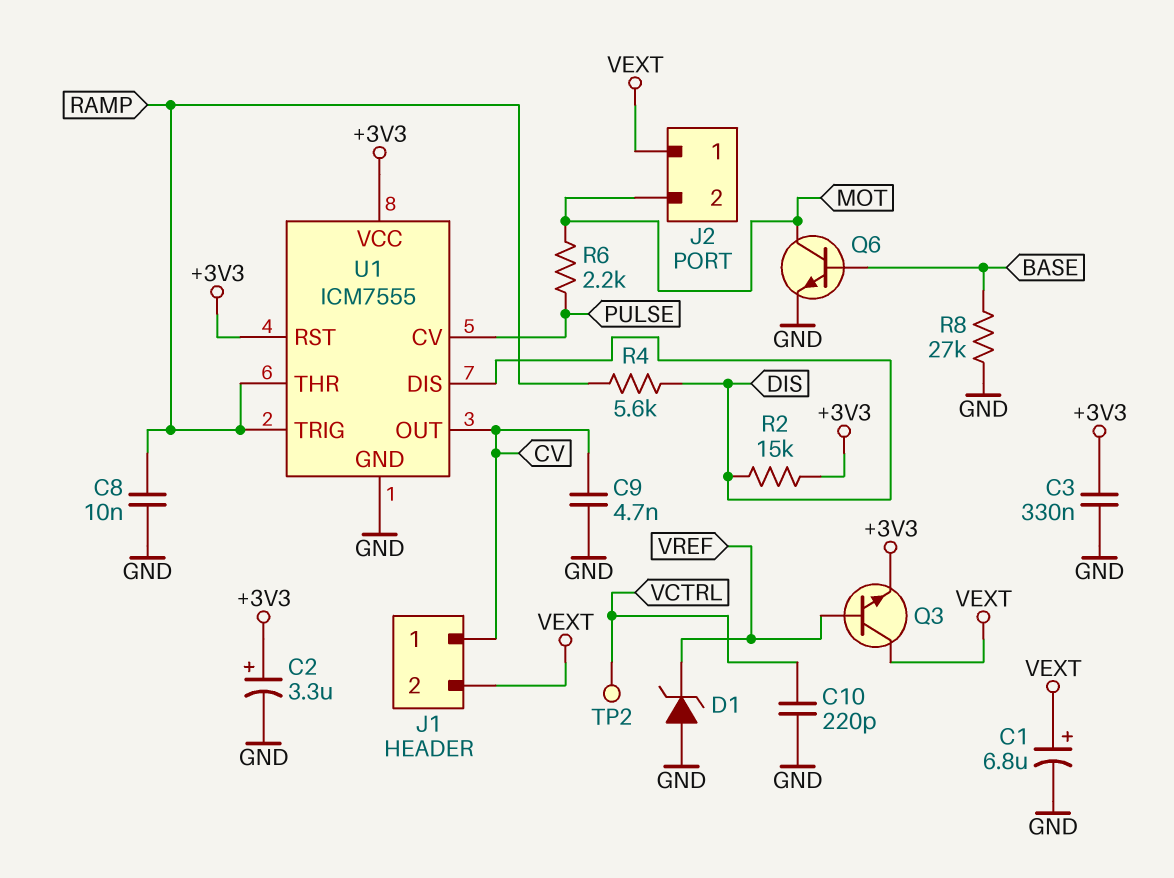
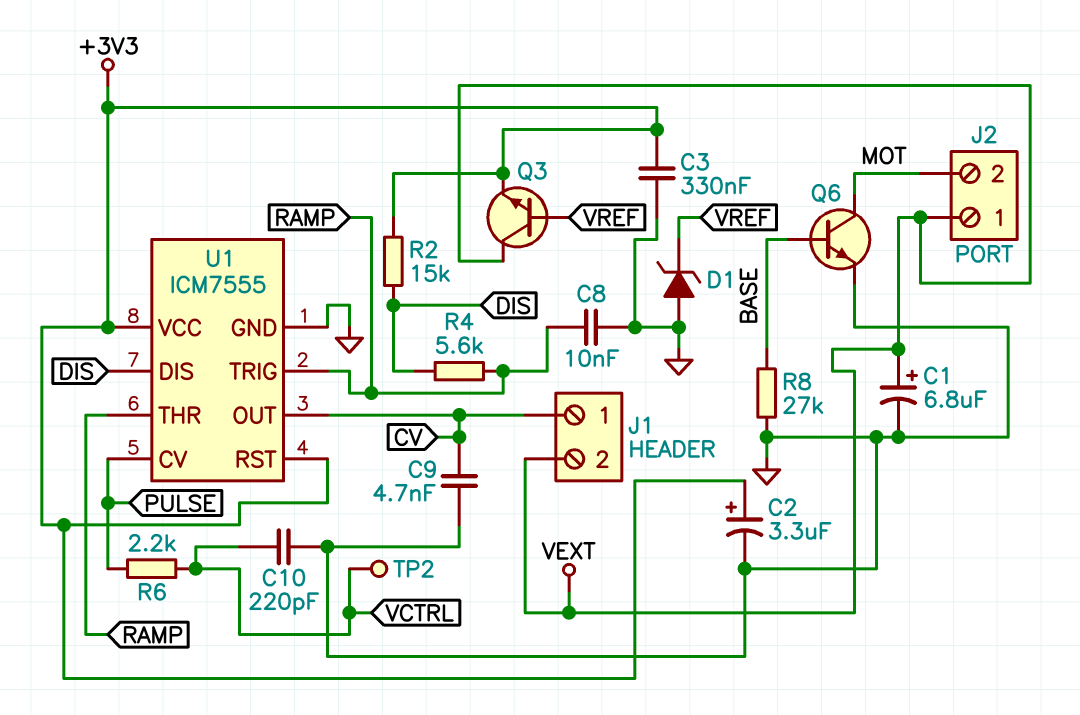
R6: 2.2k (MOT, PULSE) -> 2.2k (PULSE, VCTRL)

